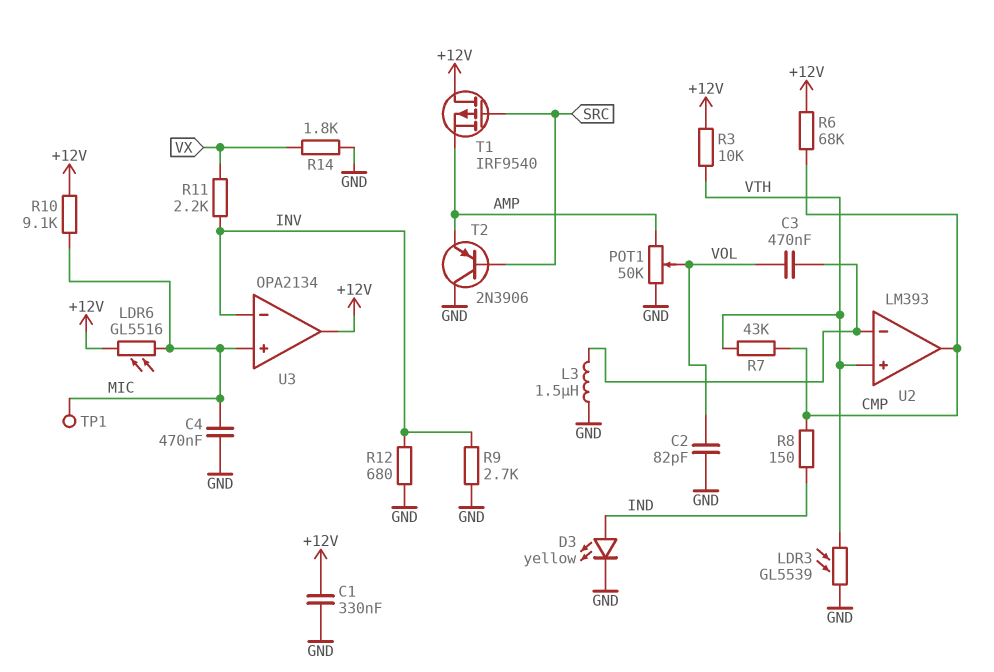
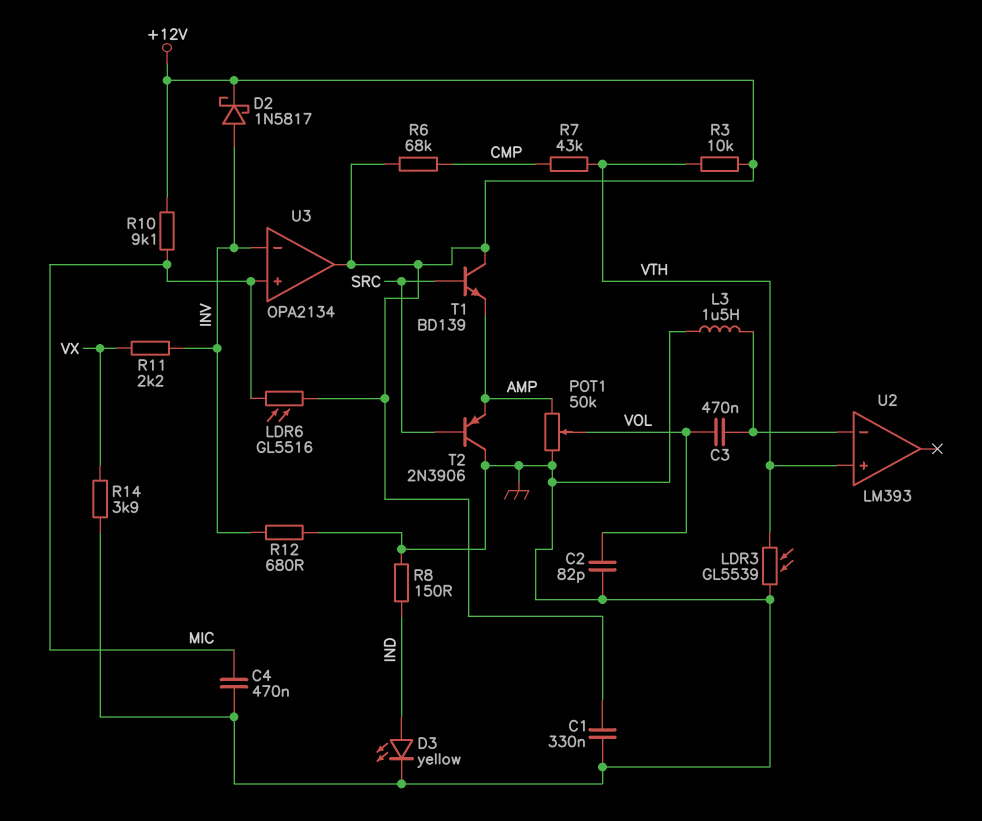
D2: none -> schottky 1N5817 (A INV, K +12V)
R8: 150 (CMP, IND) -> 150 (GND, IND)
R9: 2.7k (GND, INV) -> none
R14: 1.8k (GND, VX) -> 3.9k (GND, VX)
T1: PMOS IRF9540 (G SRC, D +12V, S AMP) -> NPN BD139 (B SRC, C +12V, E AMP)
TP1: test point (MIC) -> none
U2 pin out: CMP -> none

